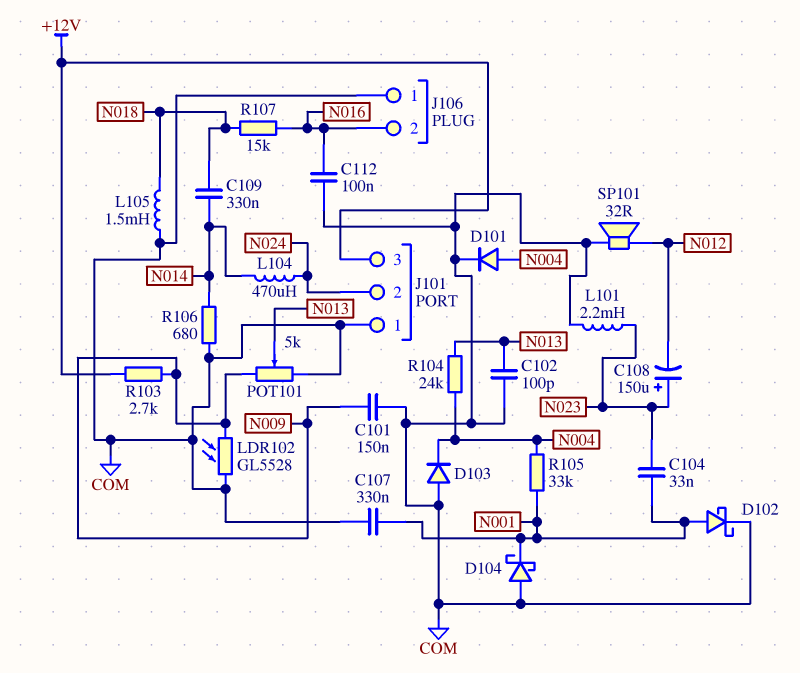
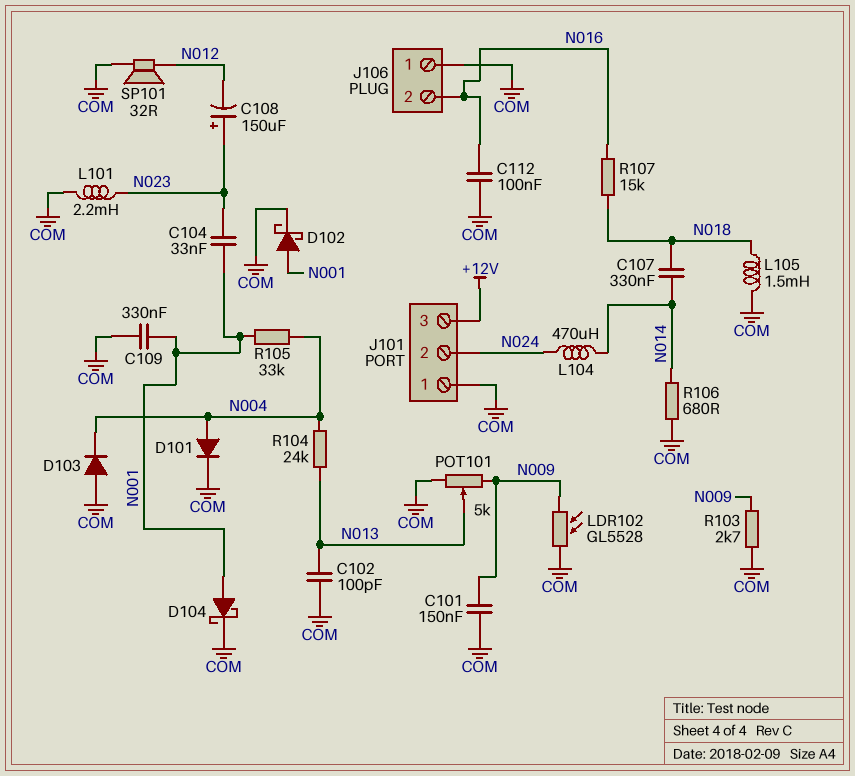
C107: 330nF (COM, N001) -> 330nF (N014, N018)
C109: 330nF (N014, N018) -> 330nF (COM, N001)
D104: schottky (A COM, K N001) -> schottky (A N001, K COM)
R103: 2.7k (+12V, N009) -> 2.7k (COM, N009)

